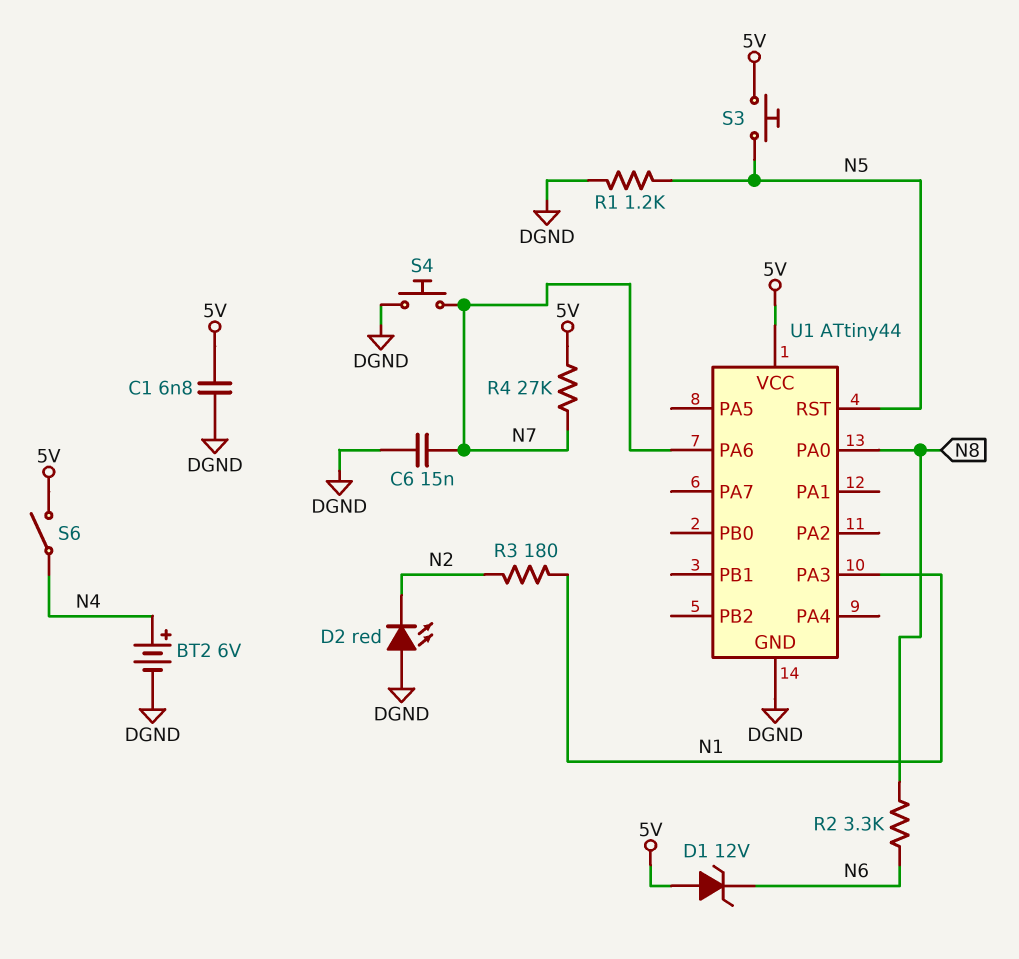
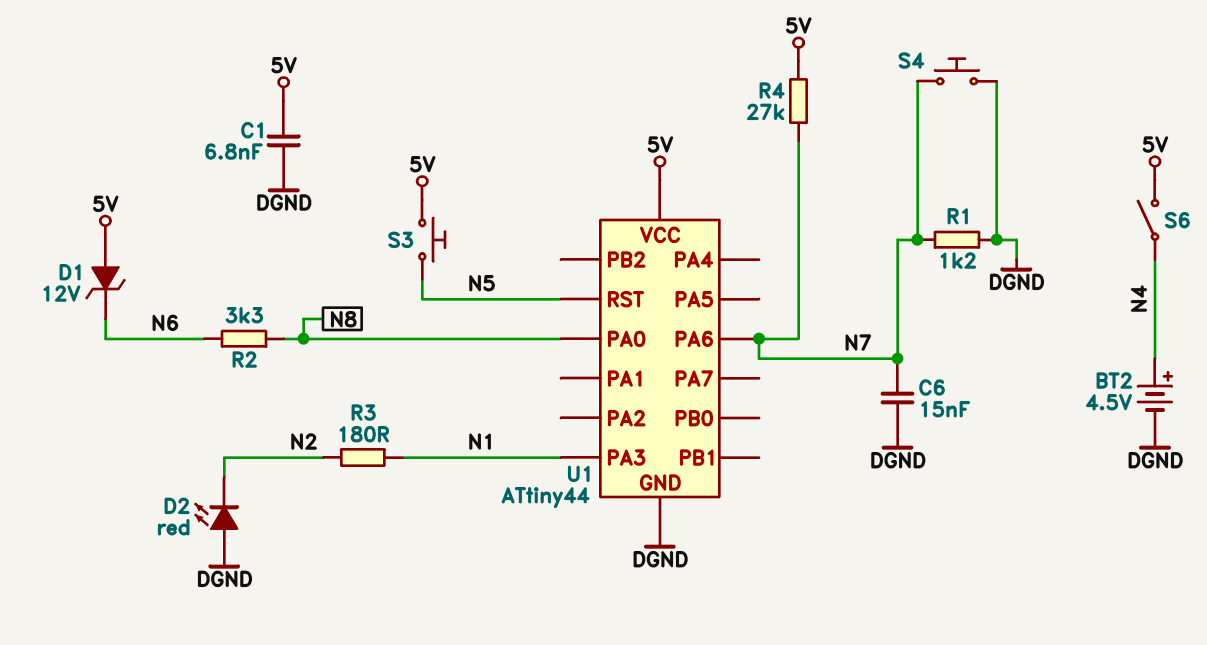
BT2: 6V (plus N4, minus DGND) -> 4.5V (plus N4, minus DGND)
R1: 1.2k (DGND, N5) -> 1.2k (DGND, N7)

